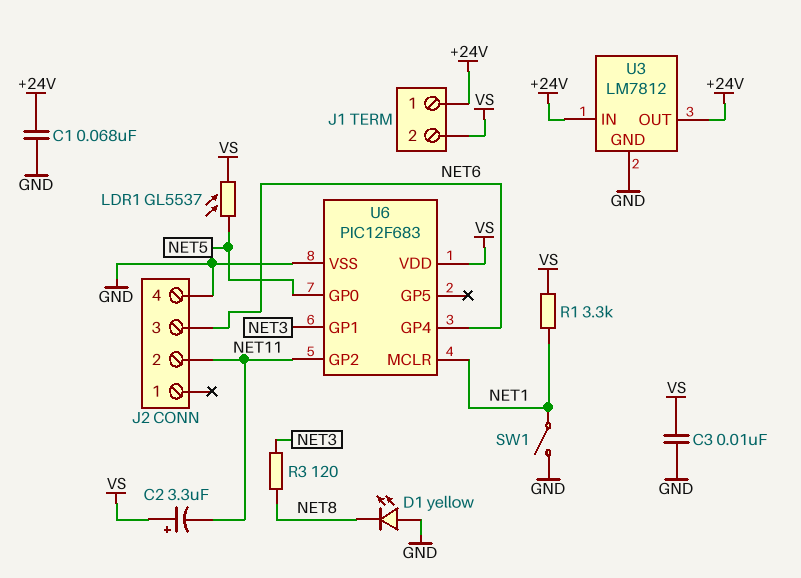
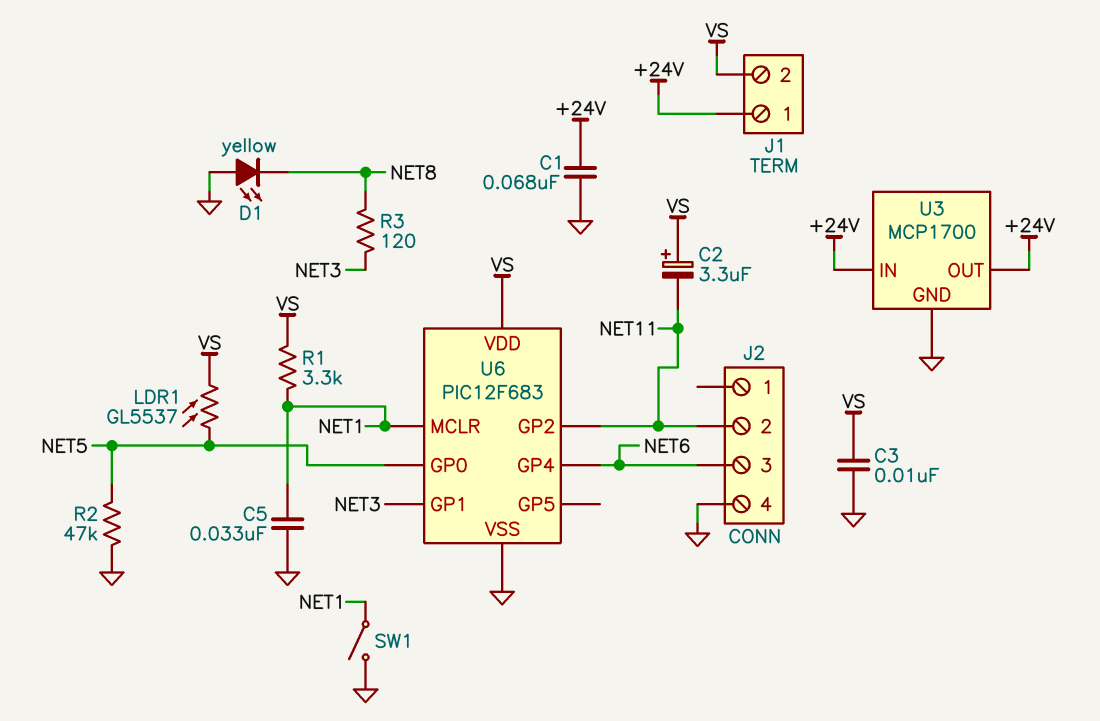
C5: none -> 33nF (GND, NET1)
R2: none -> 47k (GND, NET5)
U3: LM7812 -> MCP1700

